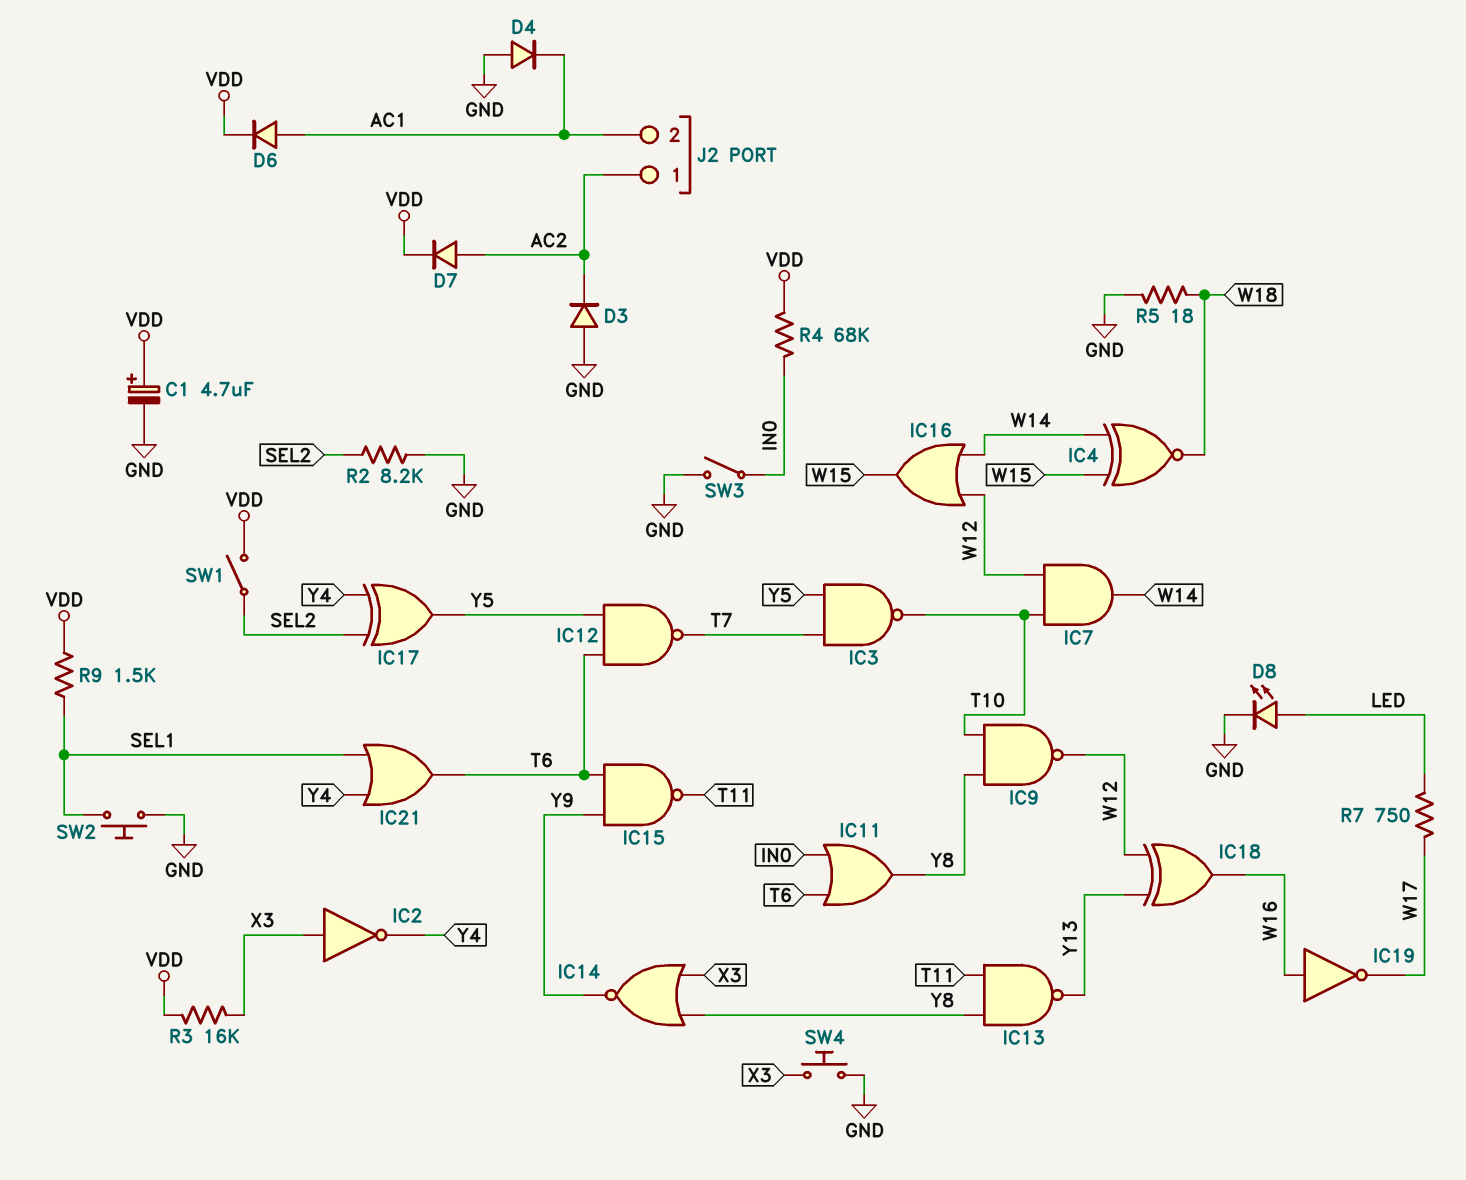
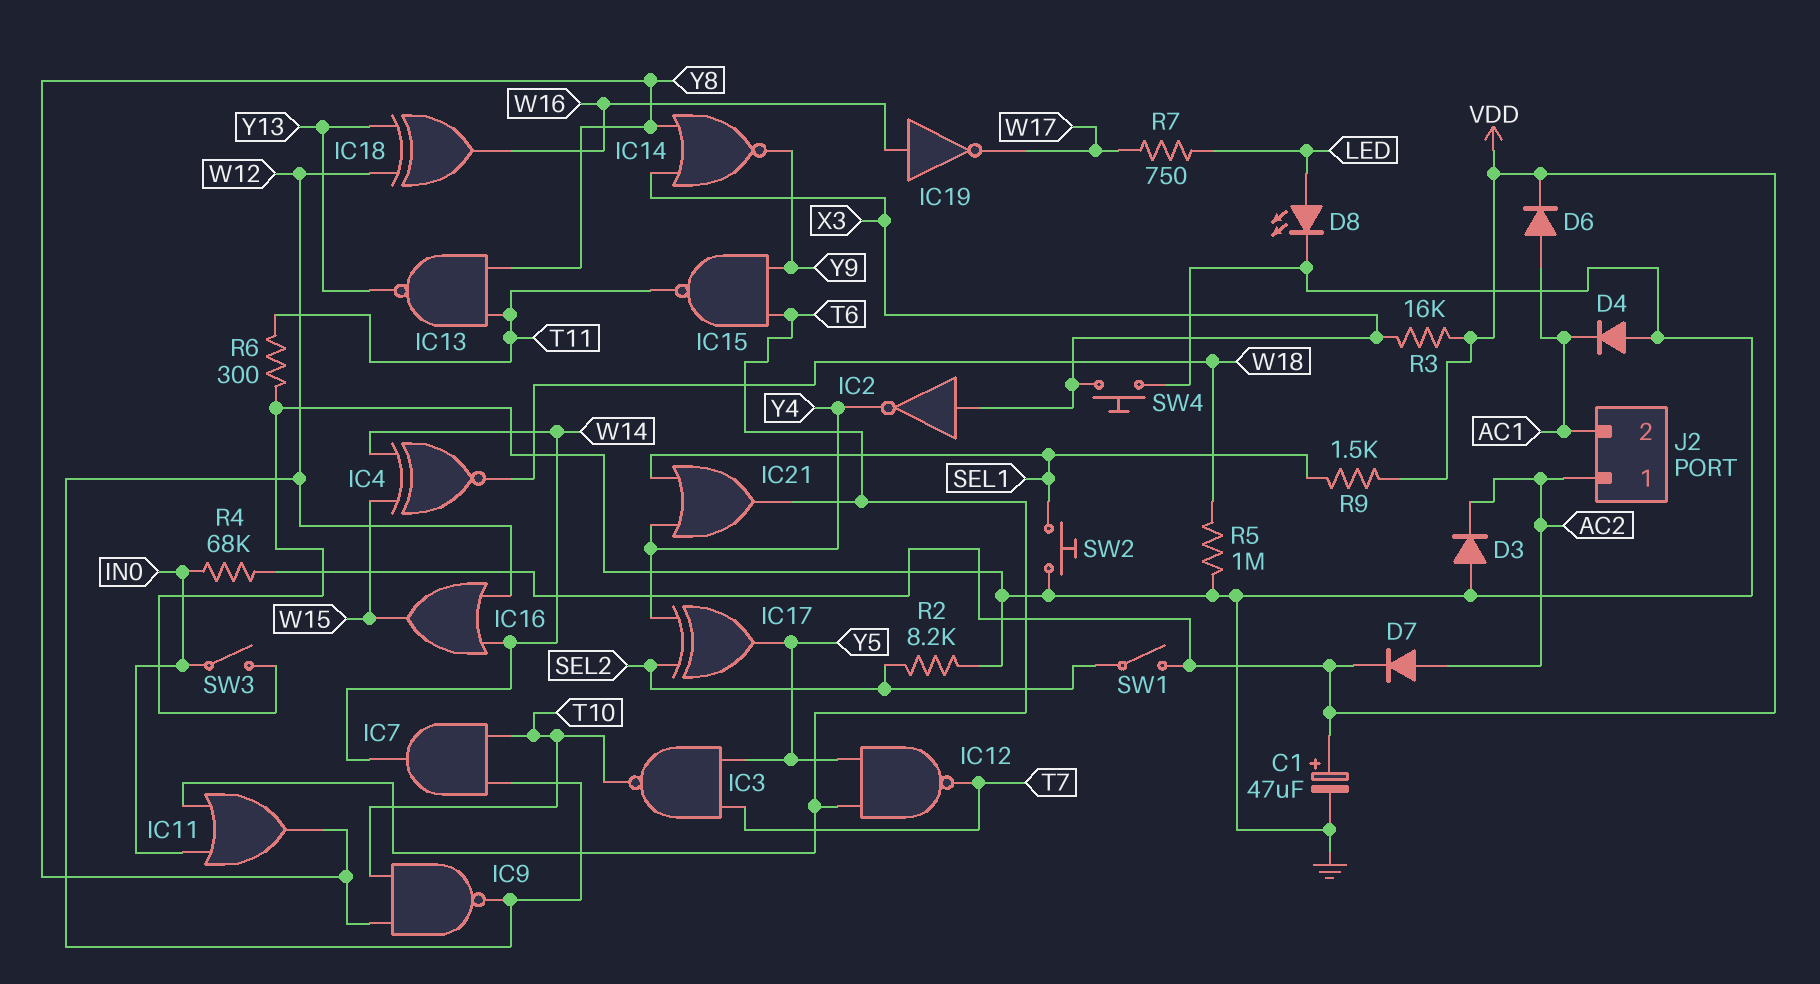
C1: 4.7uF (plus VDD, minus GND) -> 47uF (plus VDD, minus GND)
R5: 18 (GND, W18) -> 1M (GND, W18)
R6: none -> 300 (GND, T11)

